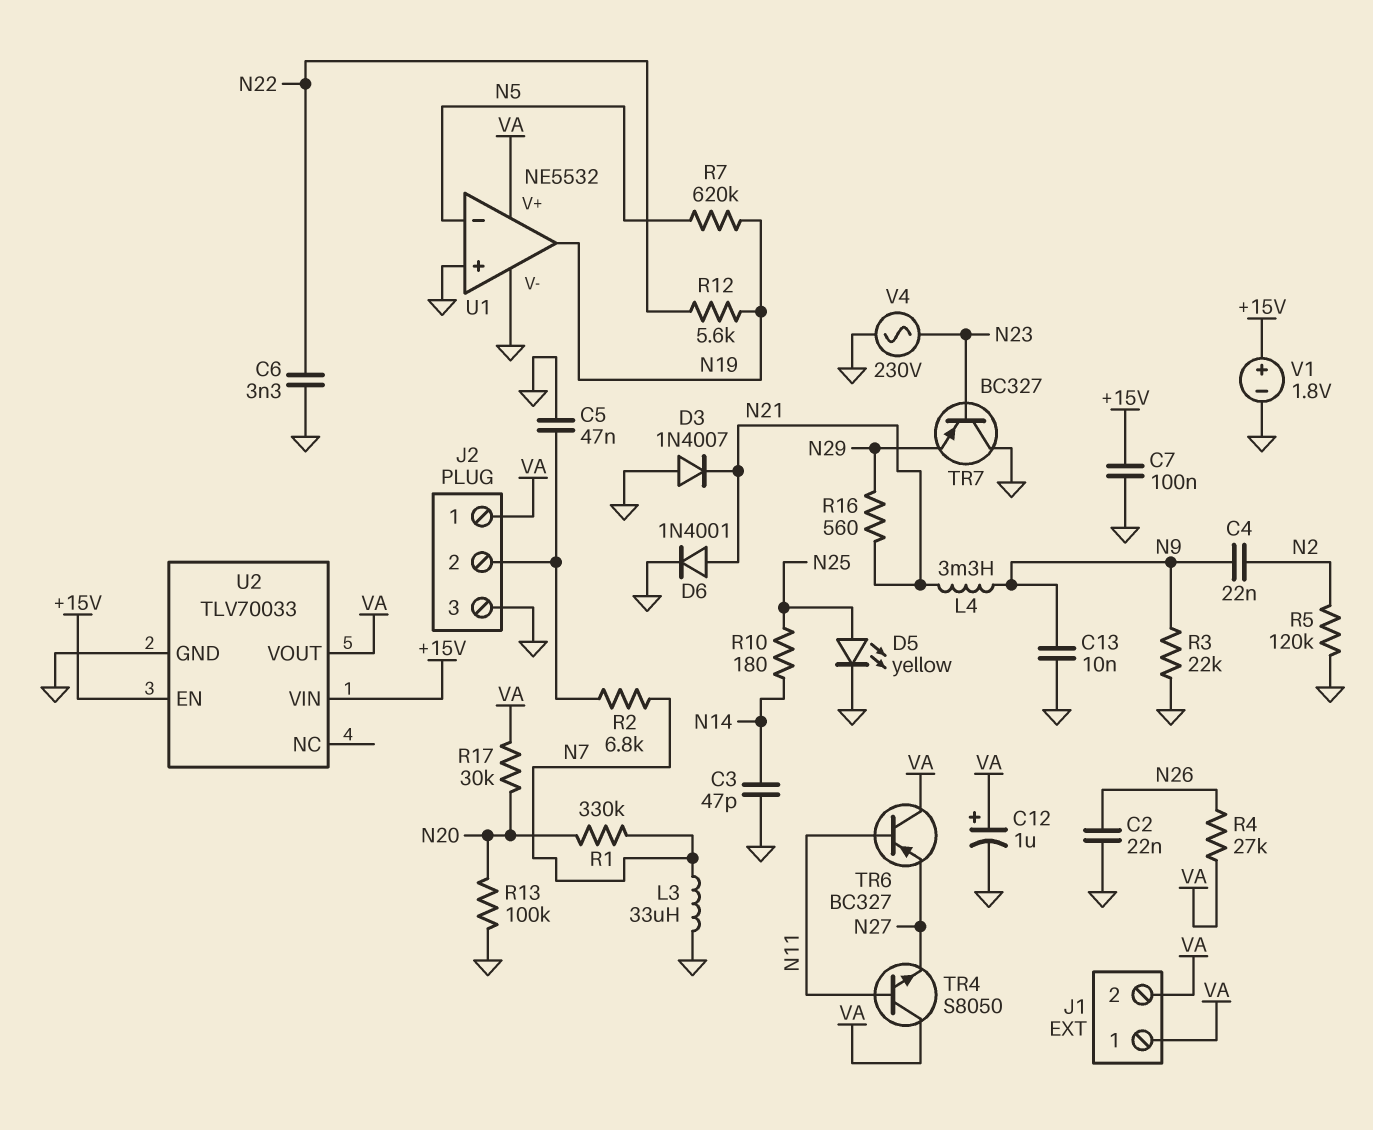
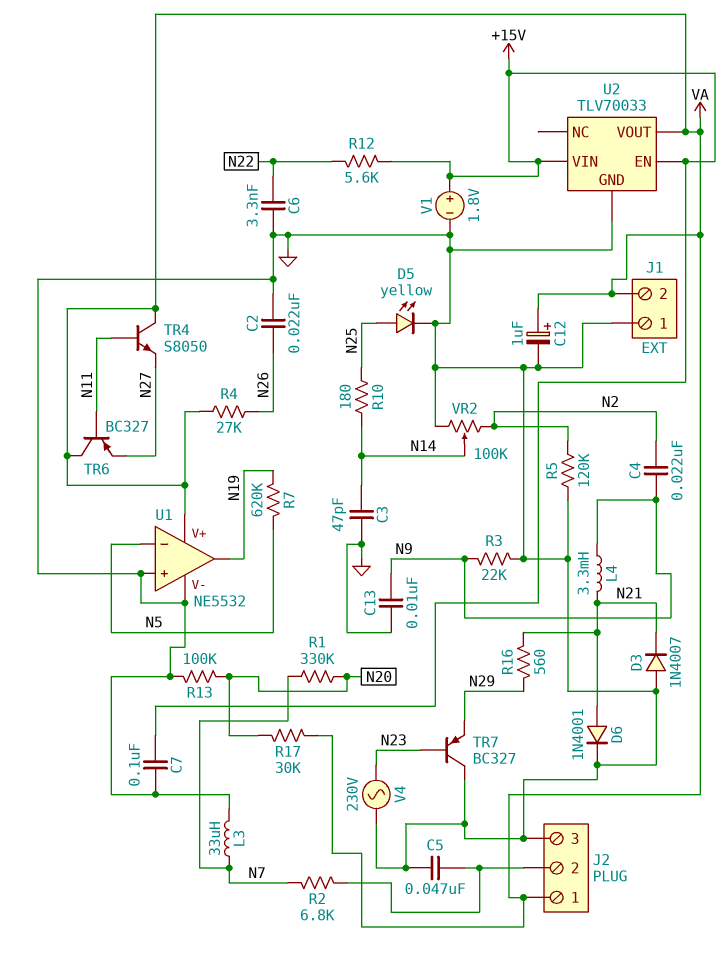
J1 pin 1: VA -> GND
R12: 5.6k (N19, N22) -> 5.6k (+15V, N22)
VR2: none -> 100k (GND, N2, wiper N14)

